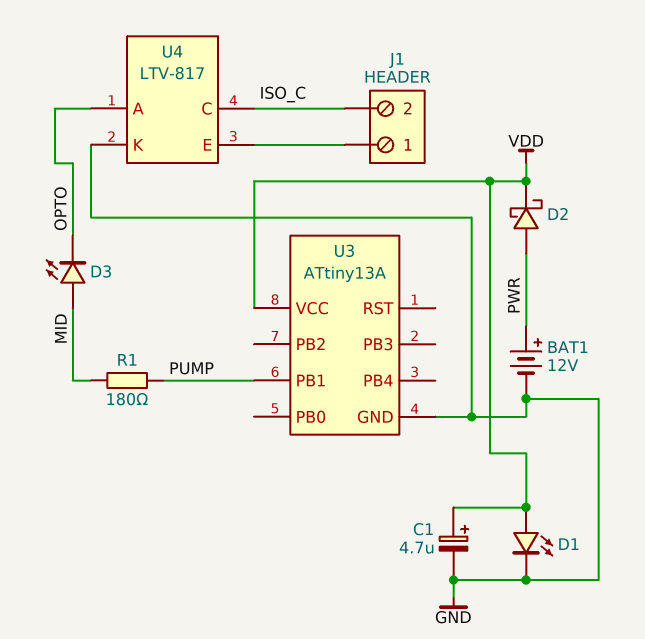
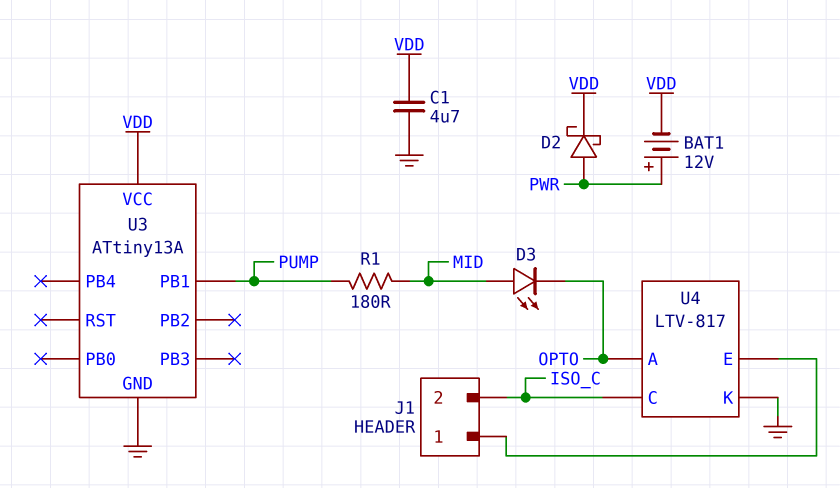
BAT1: 12V (plus PWR, minus GND) -> 12V (plus PWR, minus VDD)
C1: 4.7uF (plus VDD, minus GND) -> 4.7uF (GND, VDD)
D1: LED (A VDD, K GND) -> none

